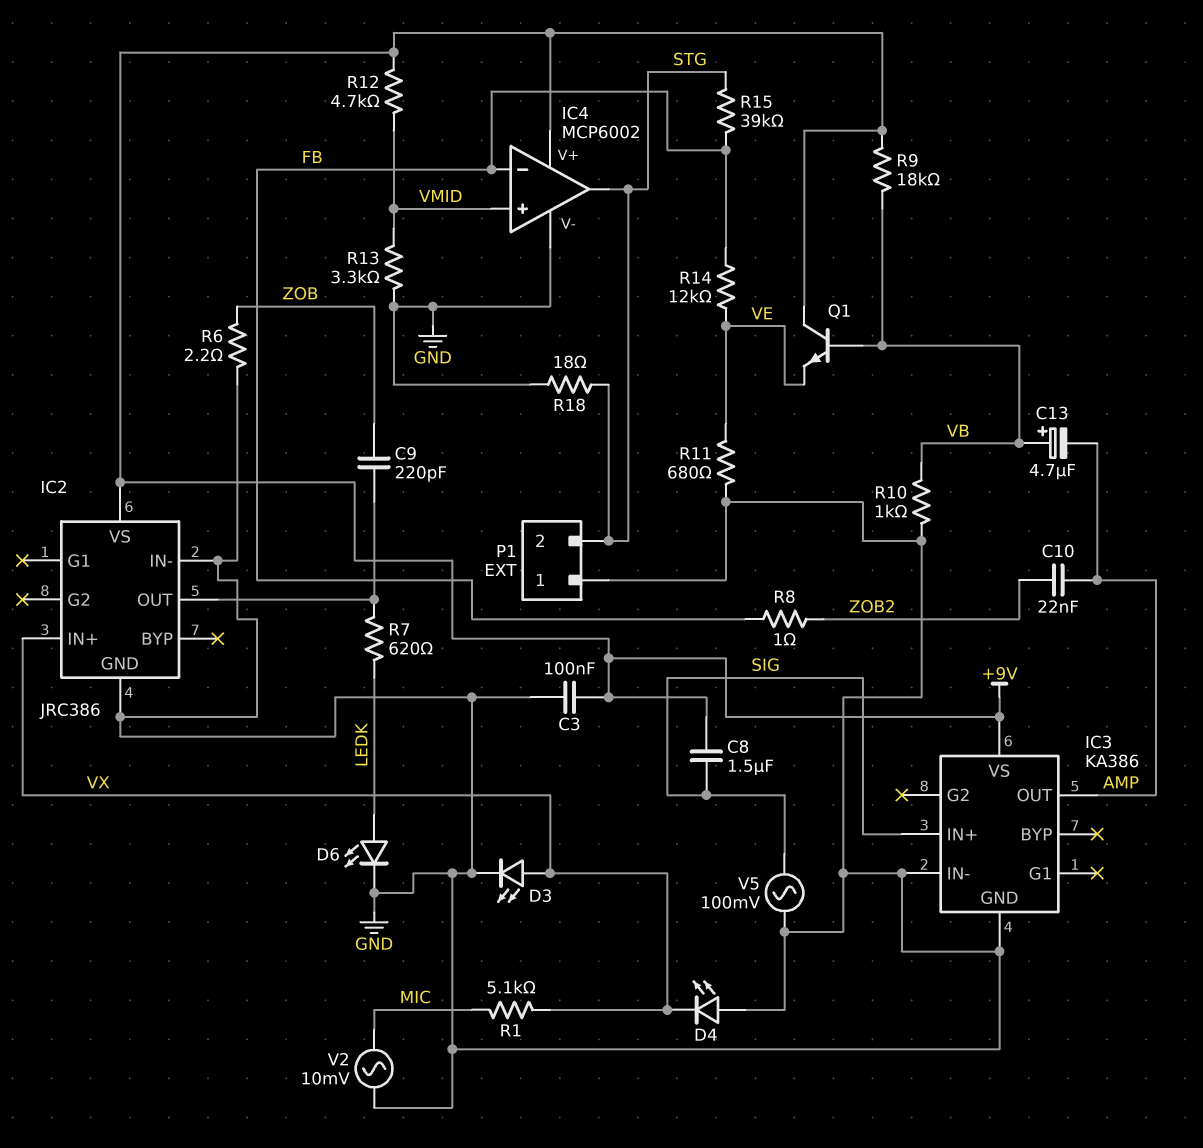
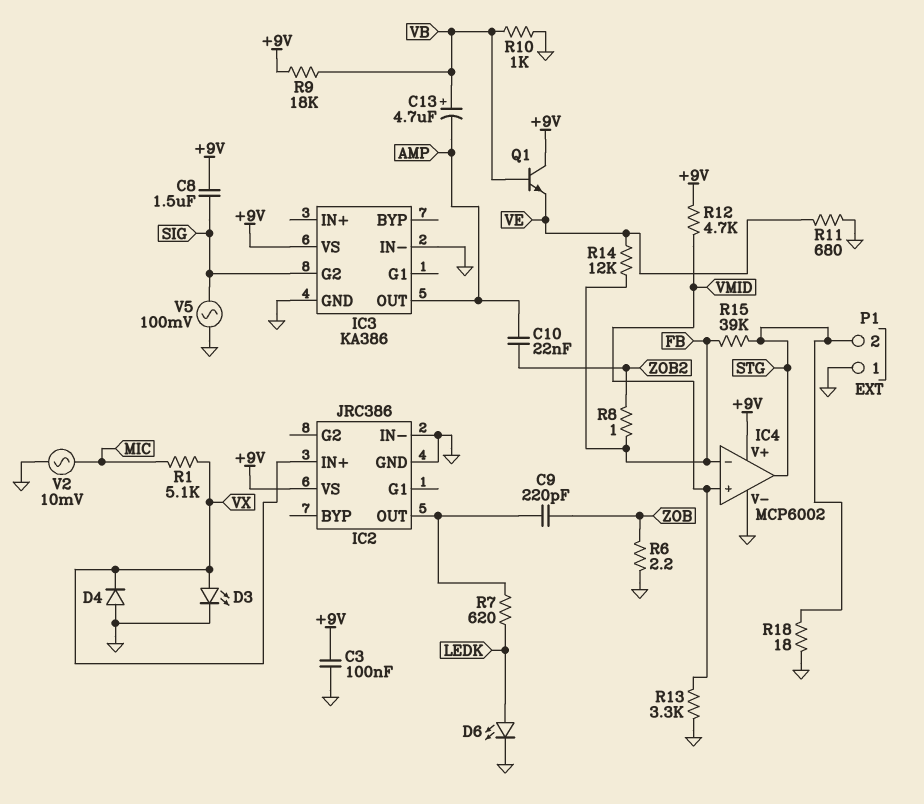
D4: LED (A GND, K VX) -> diode (A GND, K VX)
IC3 pin G2: none -> SIG
IC3 pin IN+: SIG -> none

